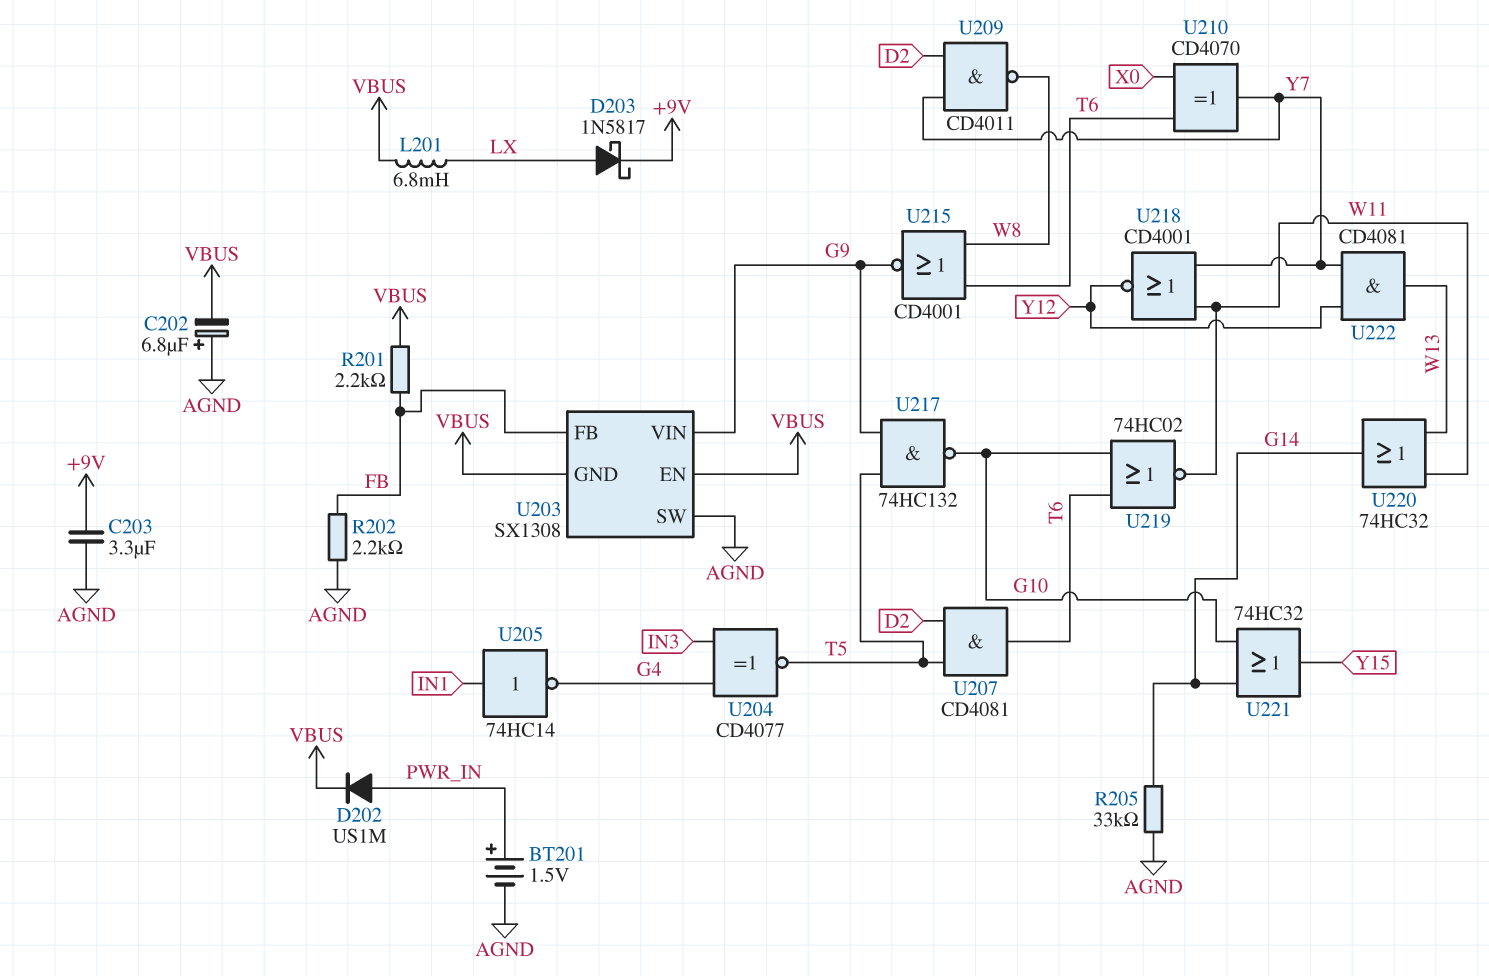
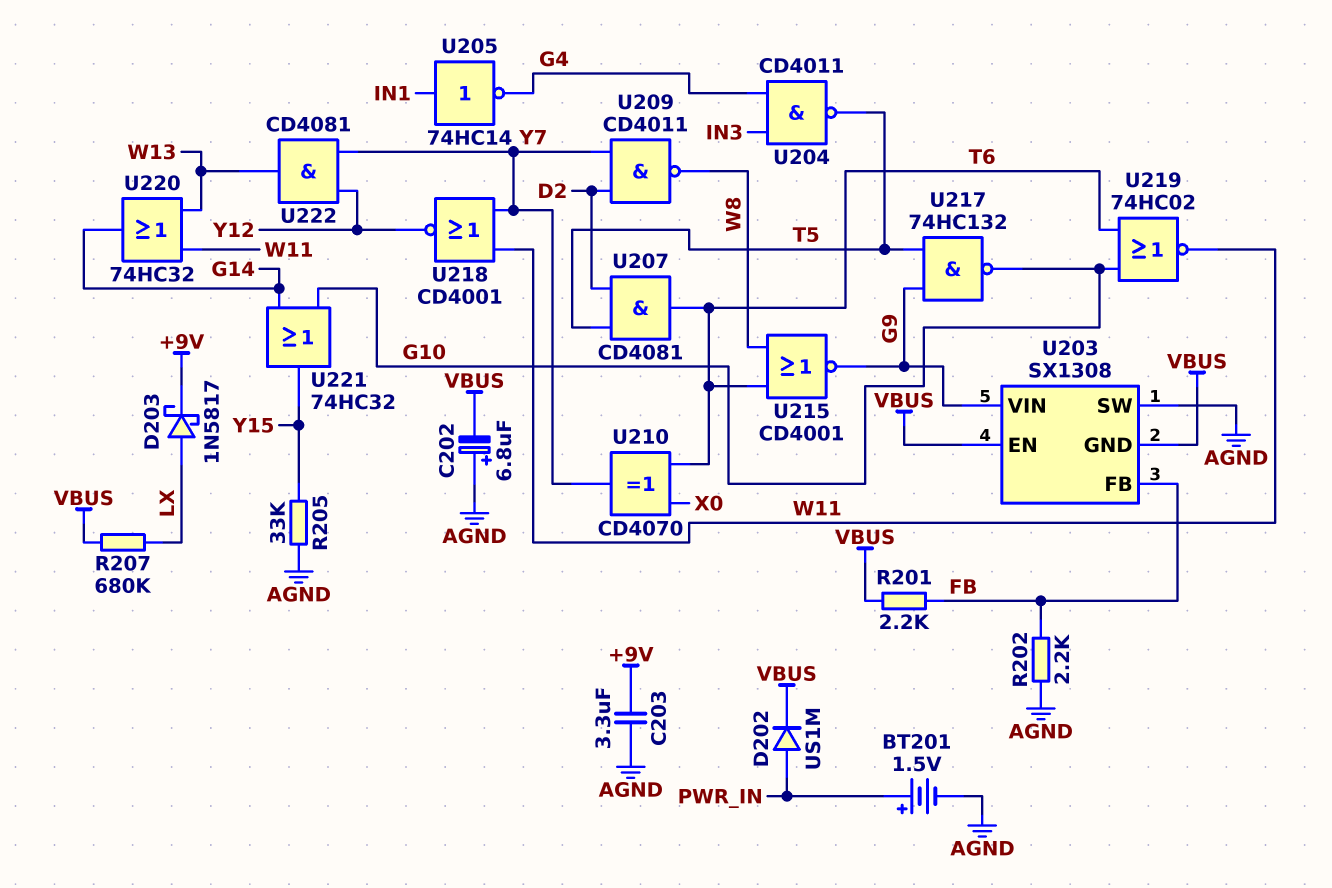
L201: 6.8mH (LX, VBUS) -> none
R205: 33k (AGND, G14) -> 33k (AGND, Y15)
R207: none -> 680k (LX, VBUS)
U204: XNOR CD4077 (in G4, in IN3, out T5) -> NAND CD4011 (in G4, in IN3, out T5)

